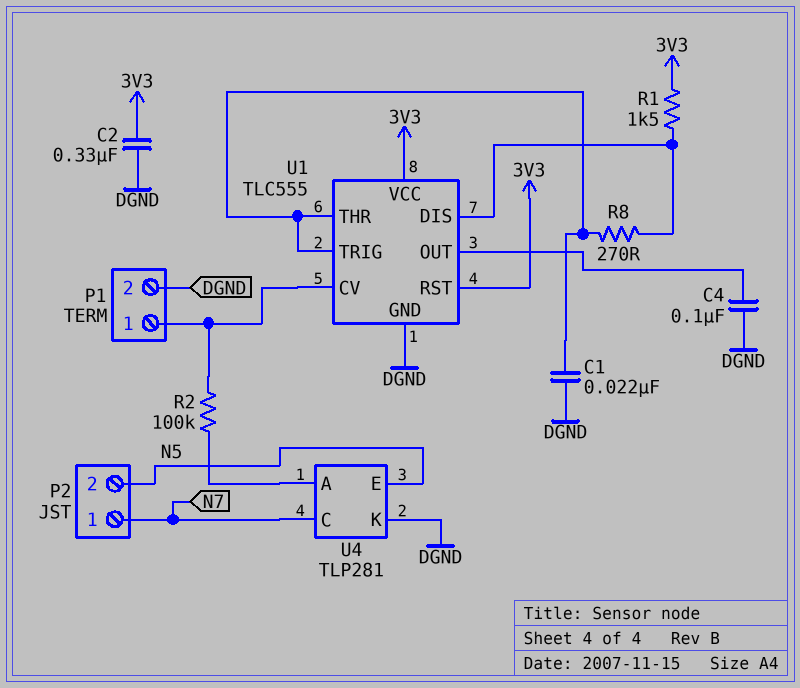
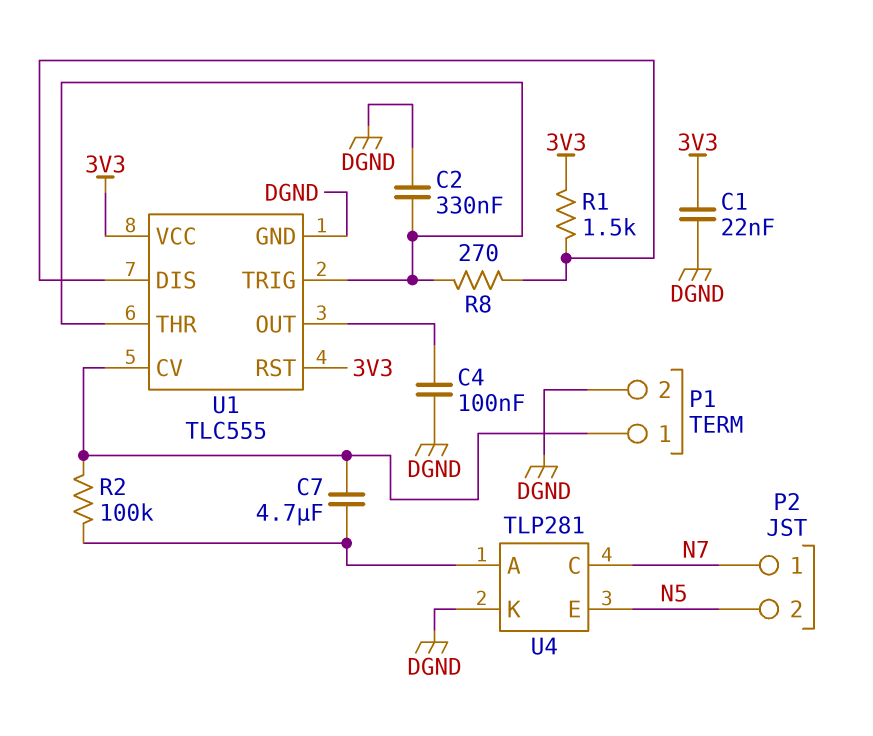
C1: 22nF (DGND, U1/THR) -> 22nF (3V3, DGND)
C2: 330nF (3V3, DGND) -> 330nF (DGND, U1/THR)
C7: none -> 4.7uF (P1/1, U4/A)

